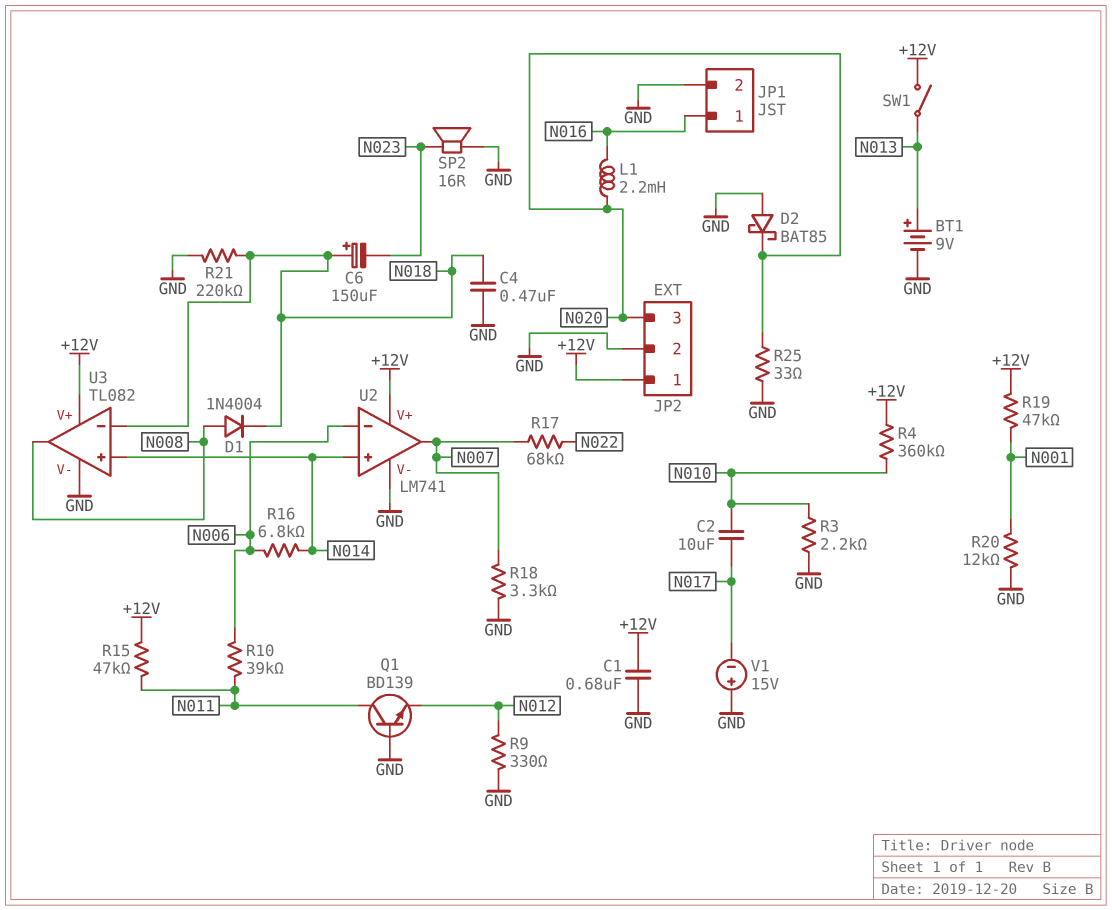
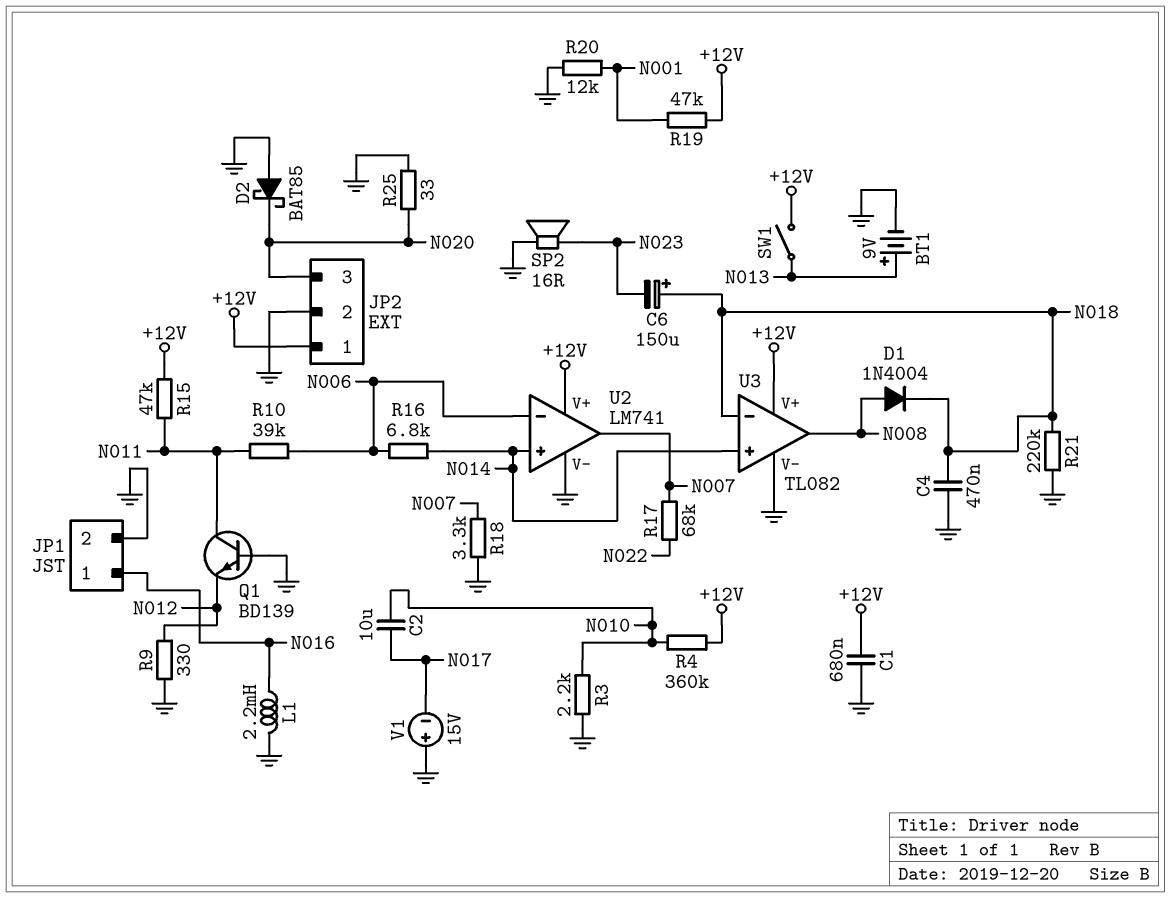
L1: 2.2mH (N016, N020) -> 2.2mH (GND, N016)

